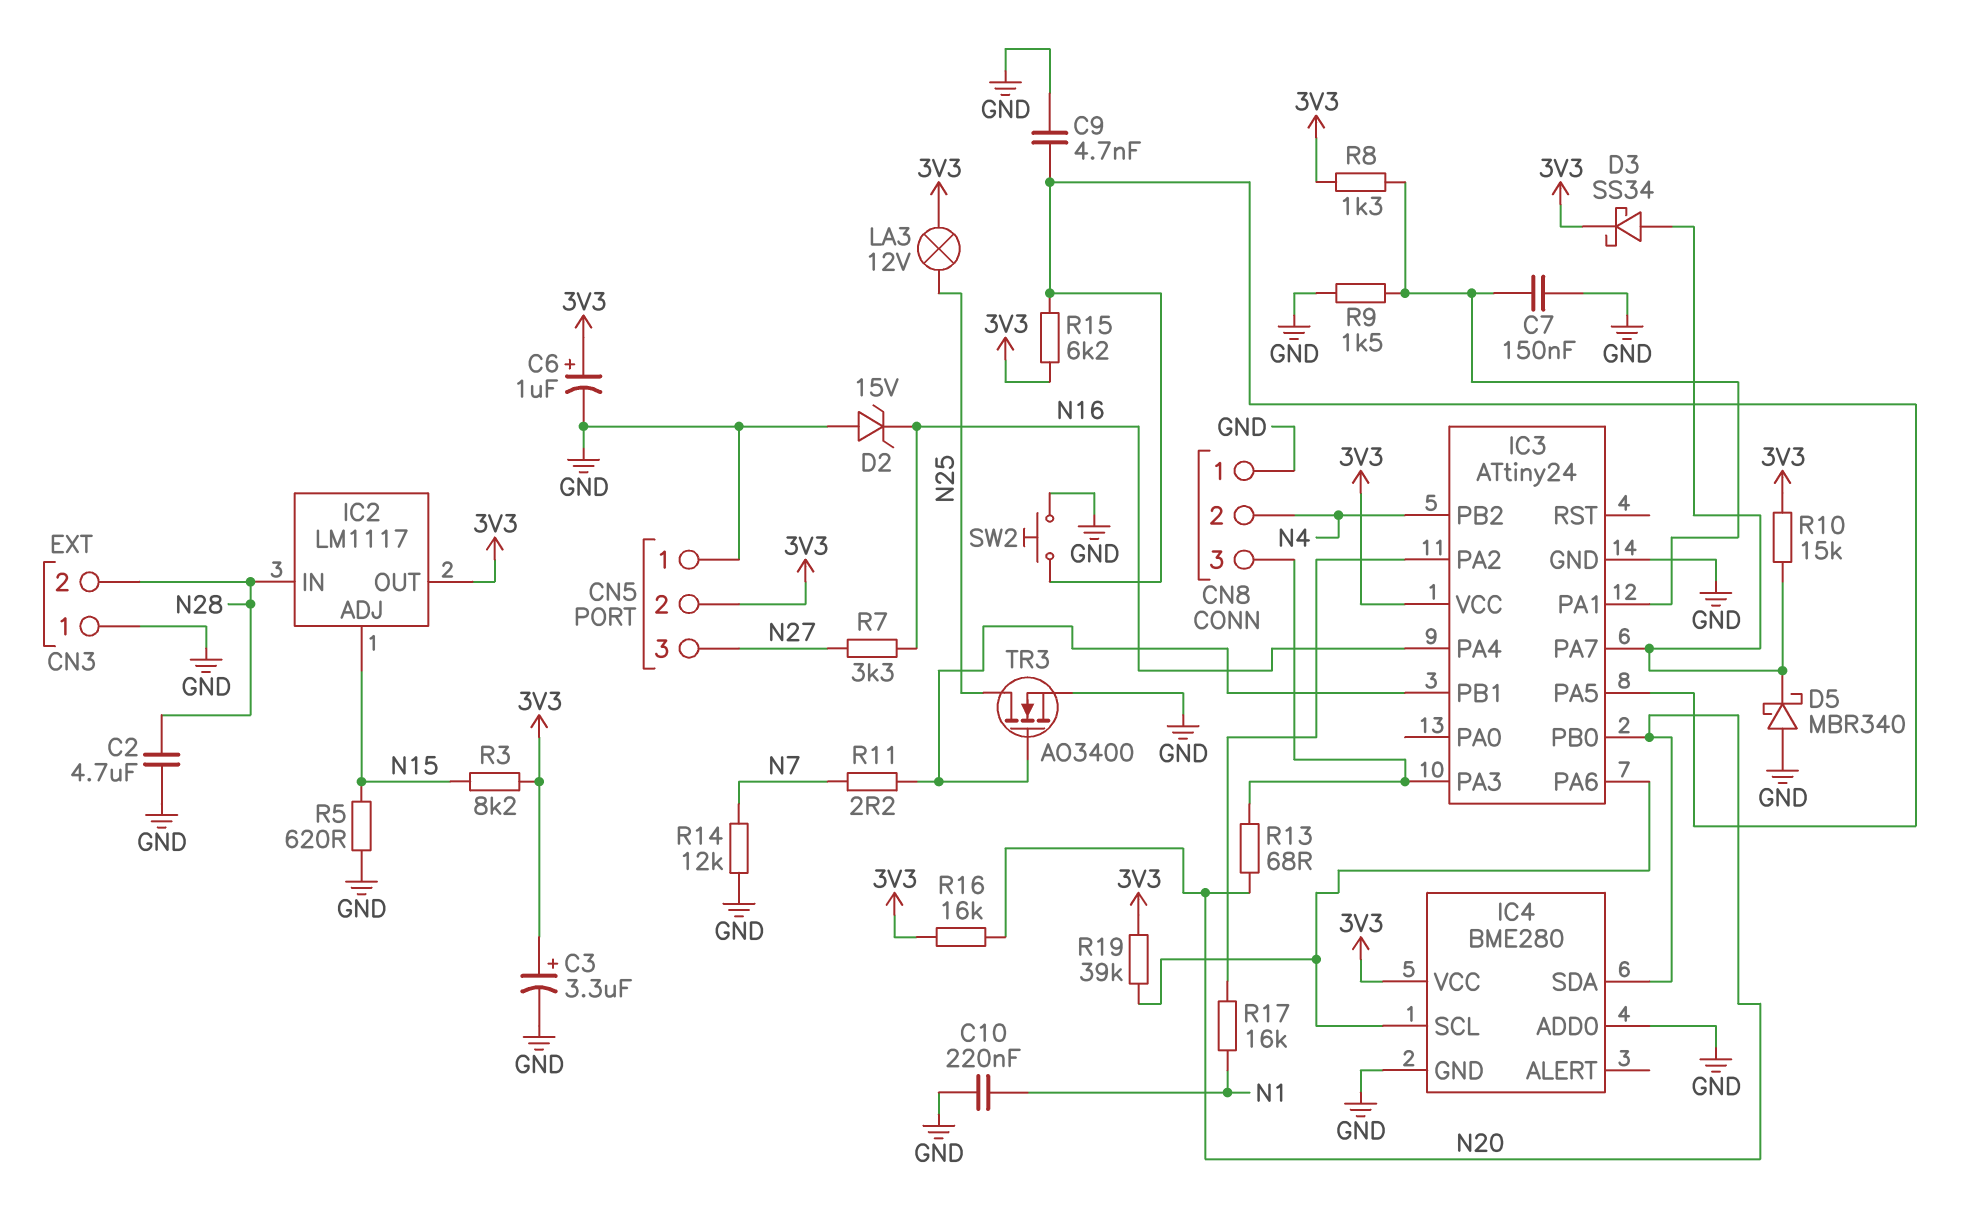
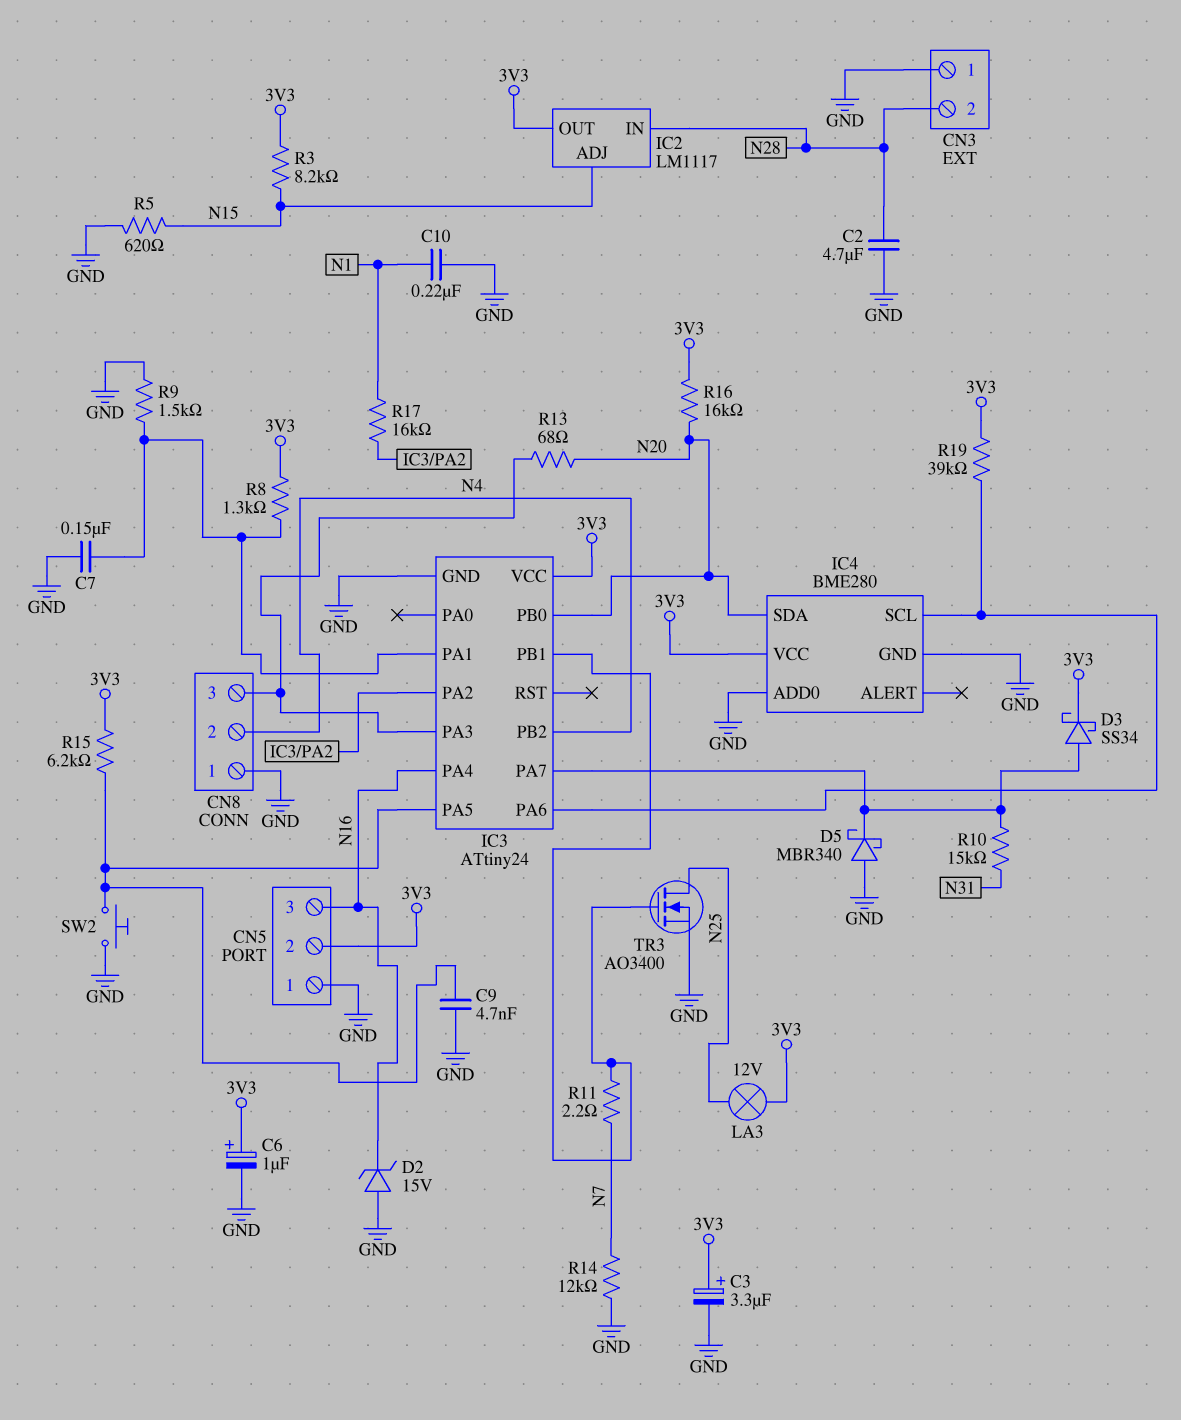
CN5 pin 3: N27 -> N16
R7: 3.3k (N16, N27) -> none
R10: 15k (3V3, IC3/PA7) -> 15k (IC3/PA7, N31)

